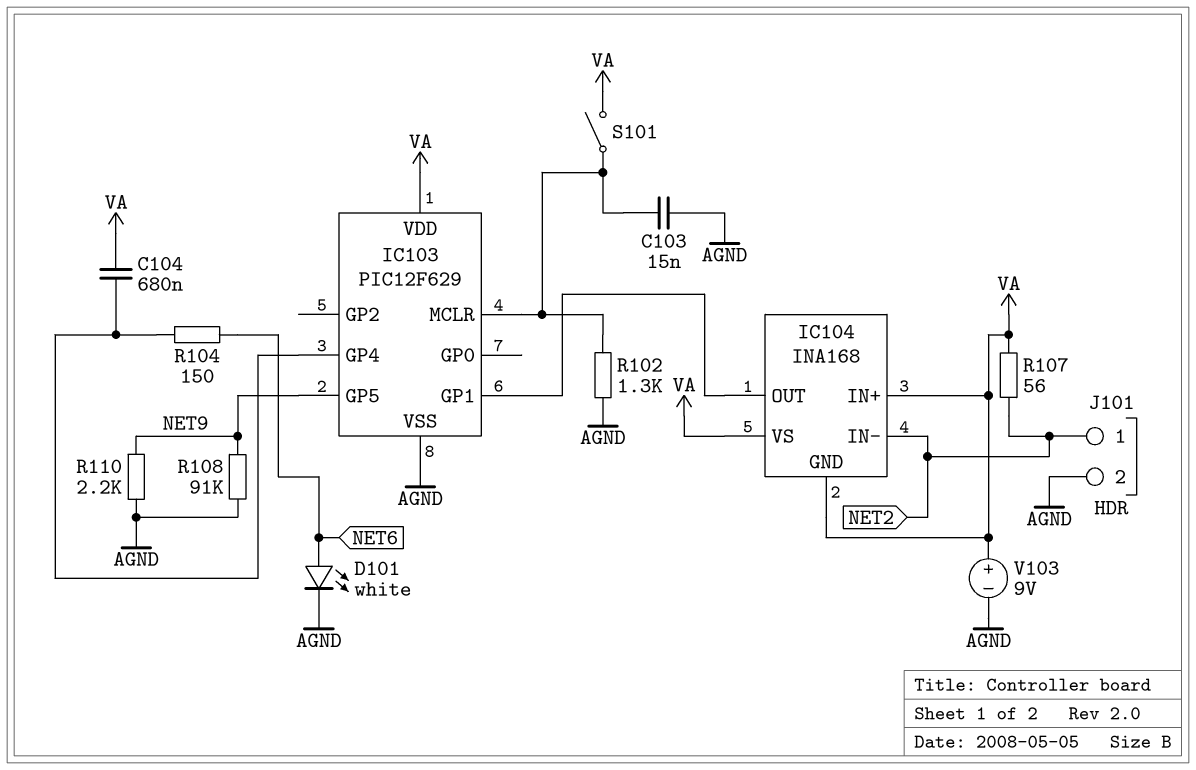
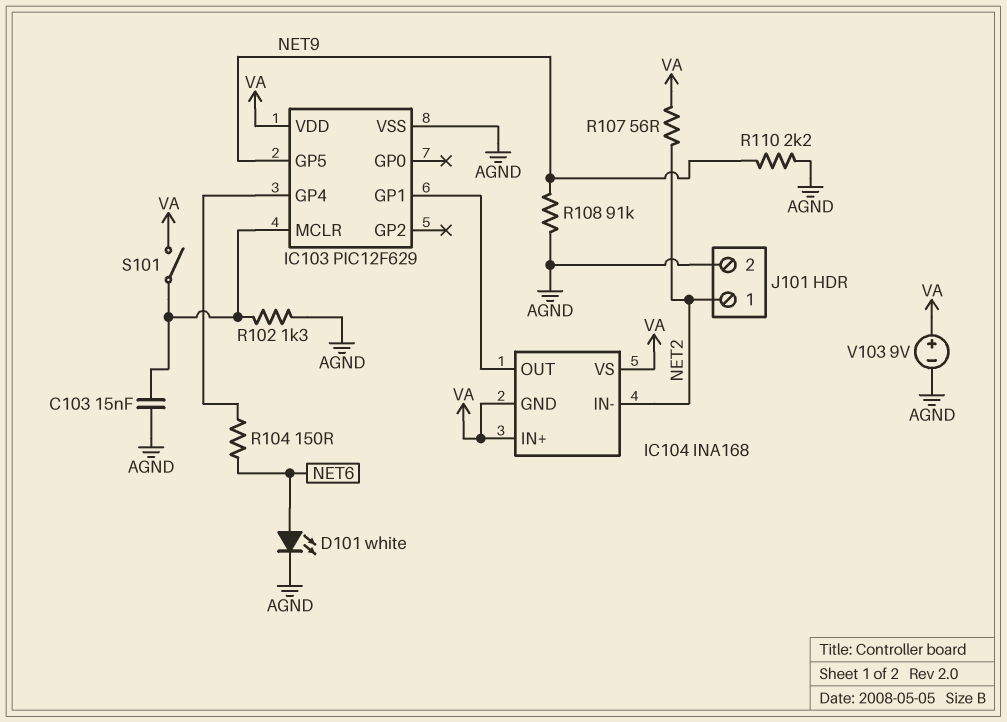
C104: 680nF (IC103/GP4, VA) -> none

